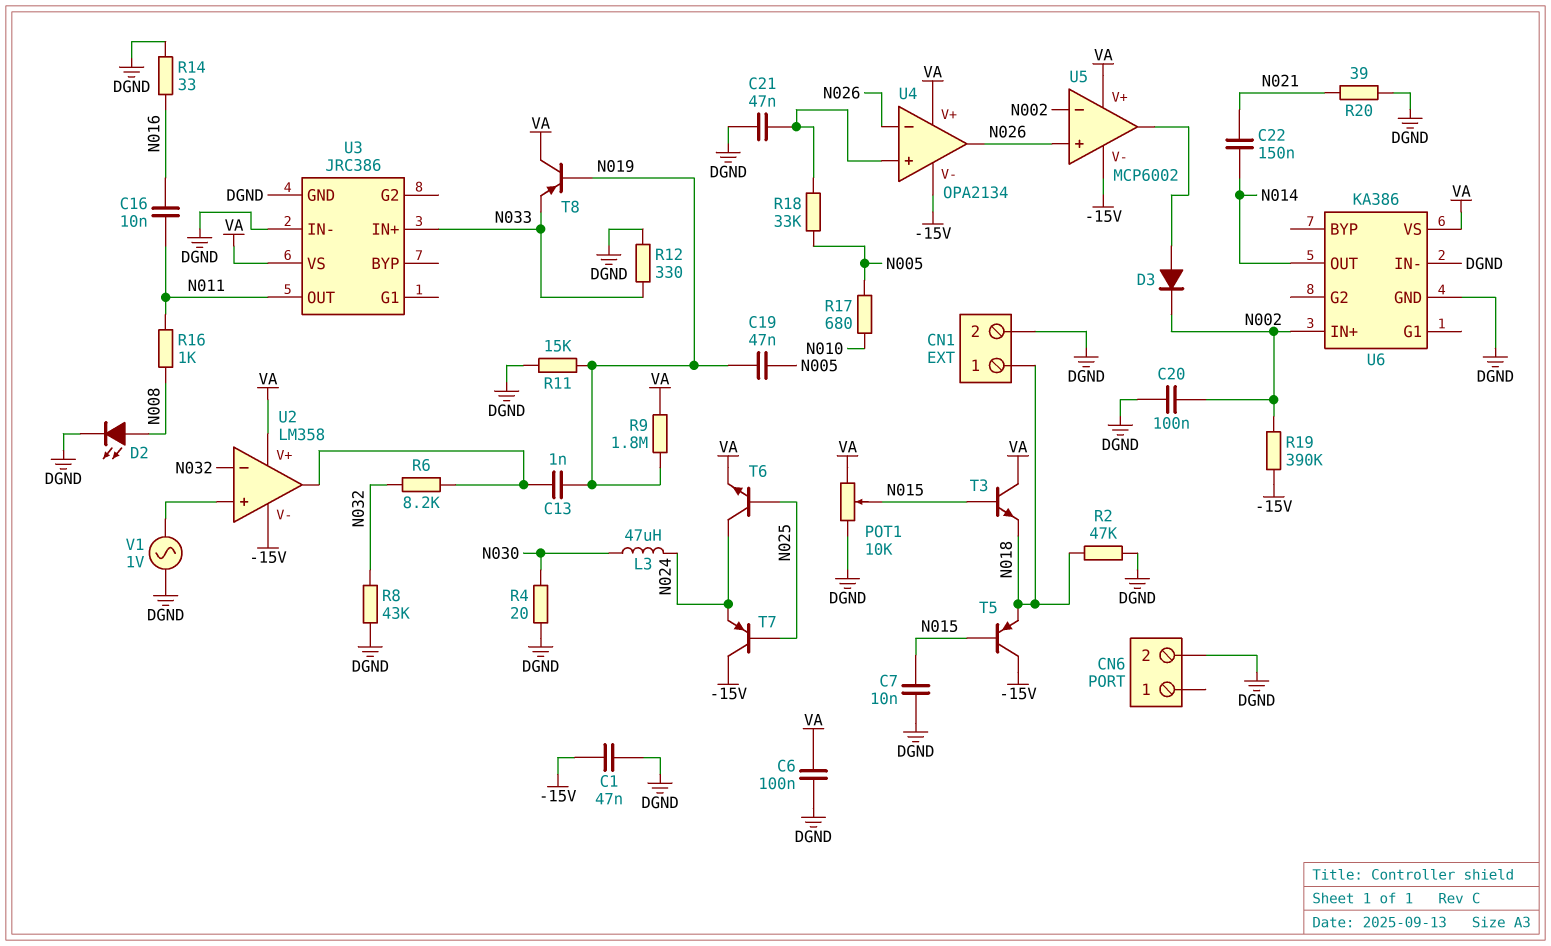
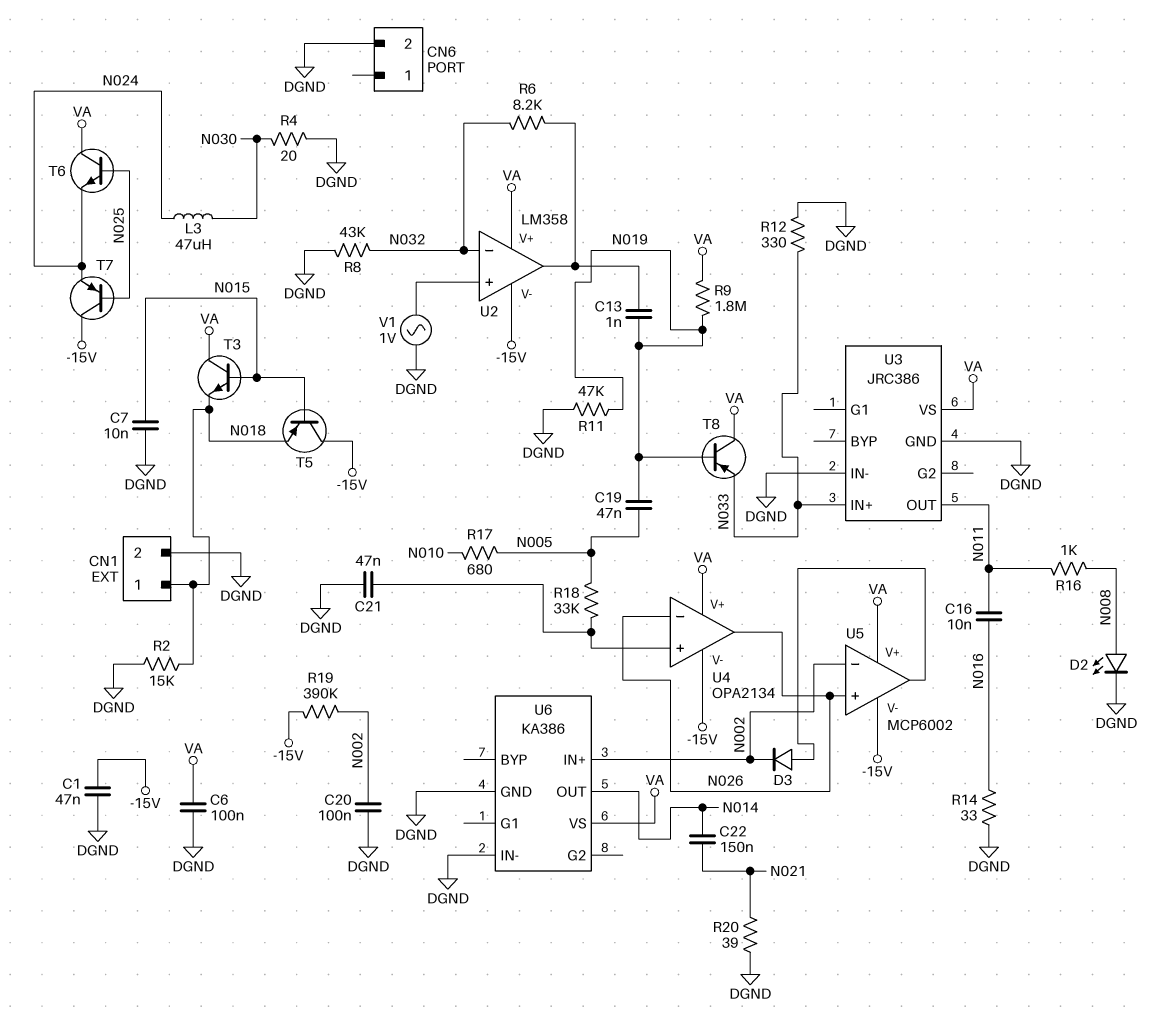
POT1: 10k (DGND, VA, wiper N015) -> none
R2: 47k (DGND, N018) -> 15k (DGND, N018)
R11: 15k (DGND, N019) -> 47k (DGND, N019)
T6: NPN (B N025, C N024, E VA) -> NPN (B N025, C VA, E N024)

